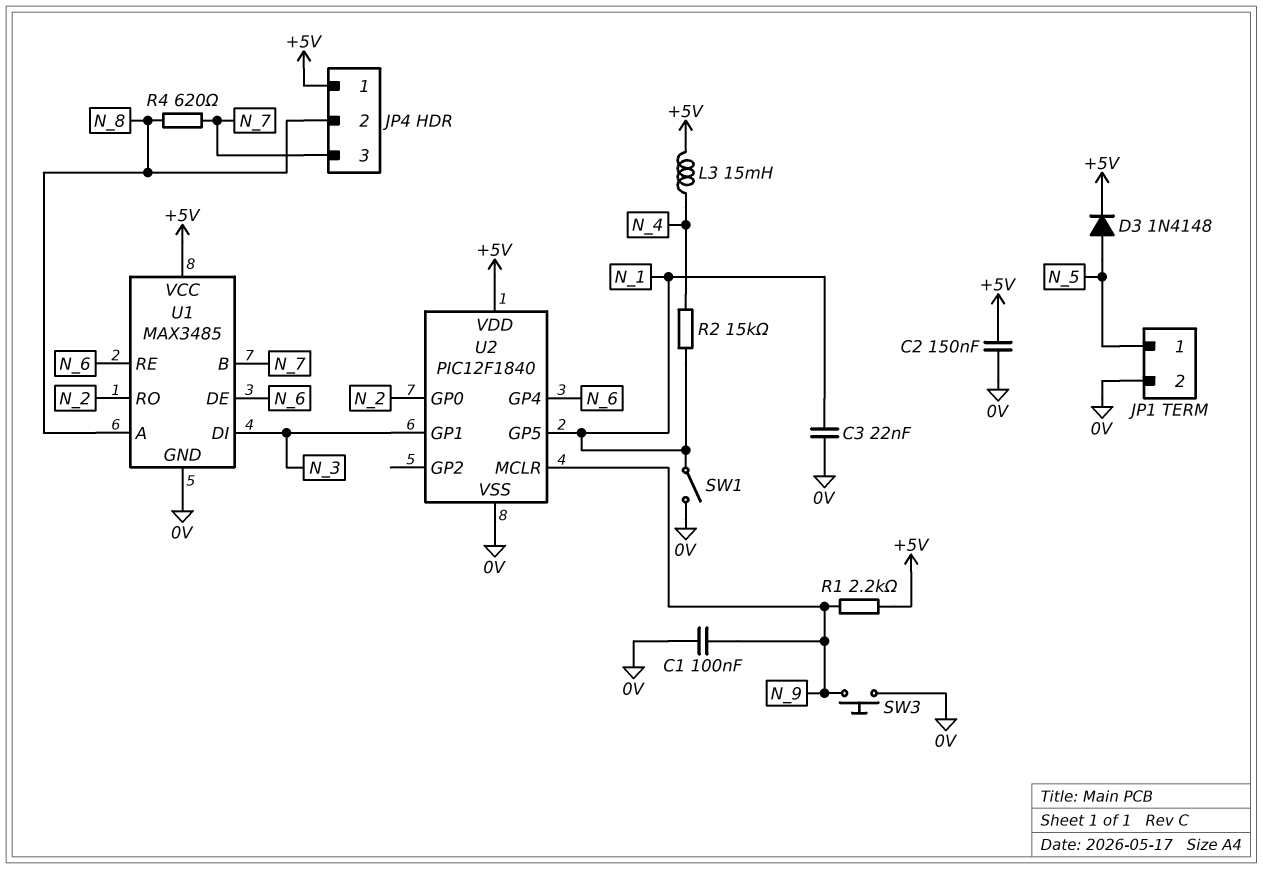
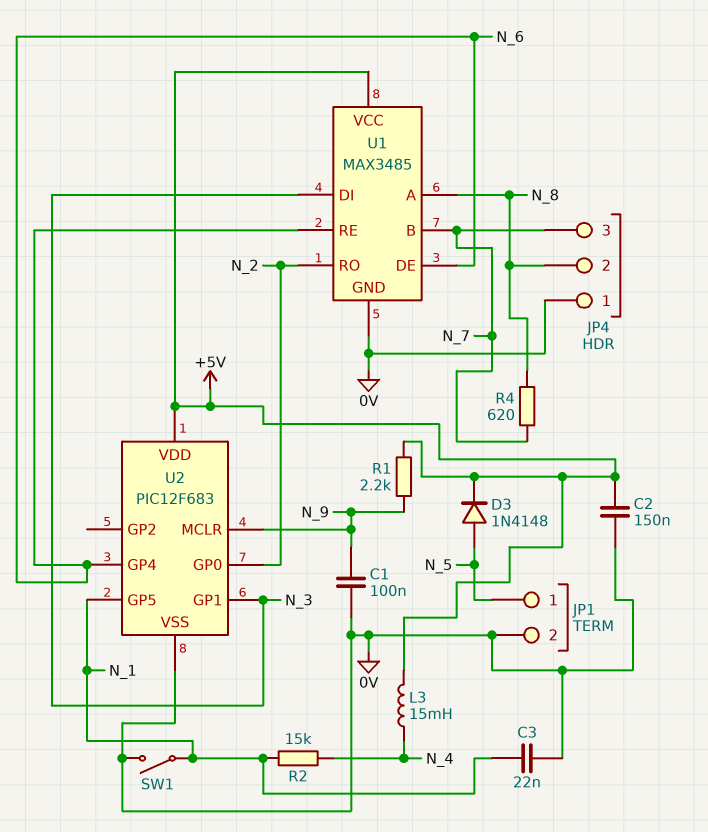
JP4 pin 1: +5V -> 0V
SW3: button (0V, N_9) -> none
U2: PIC12F1840 -> PIC12F683

